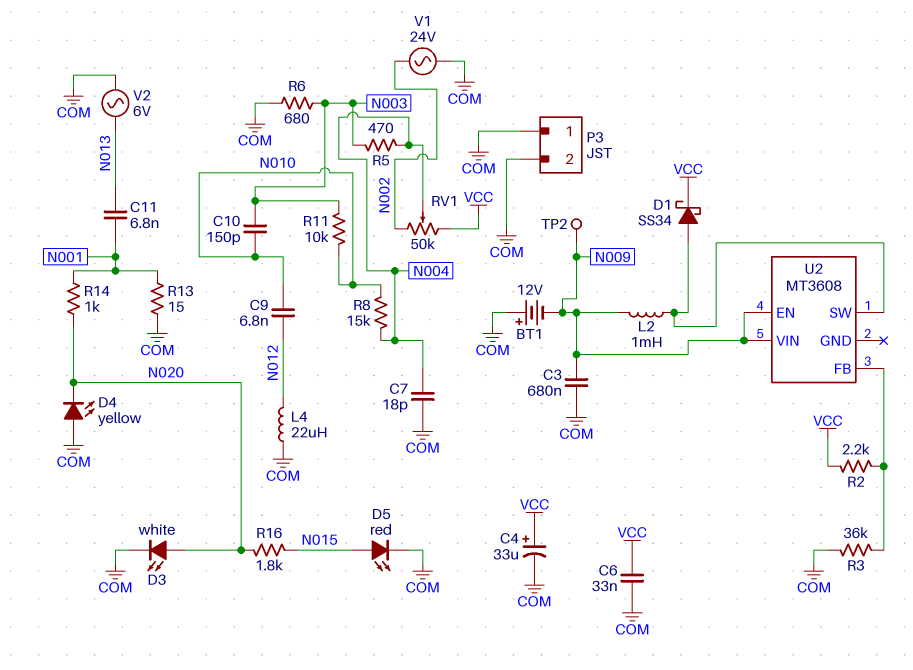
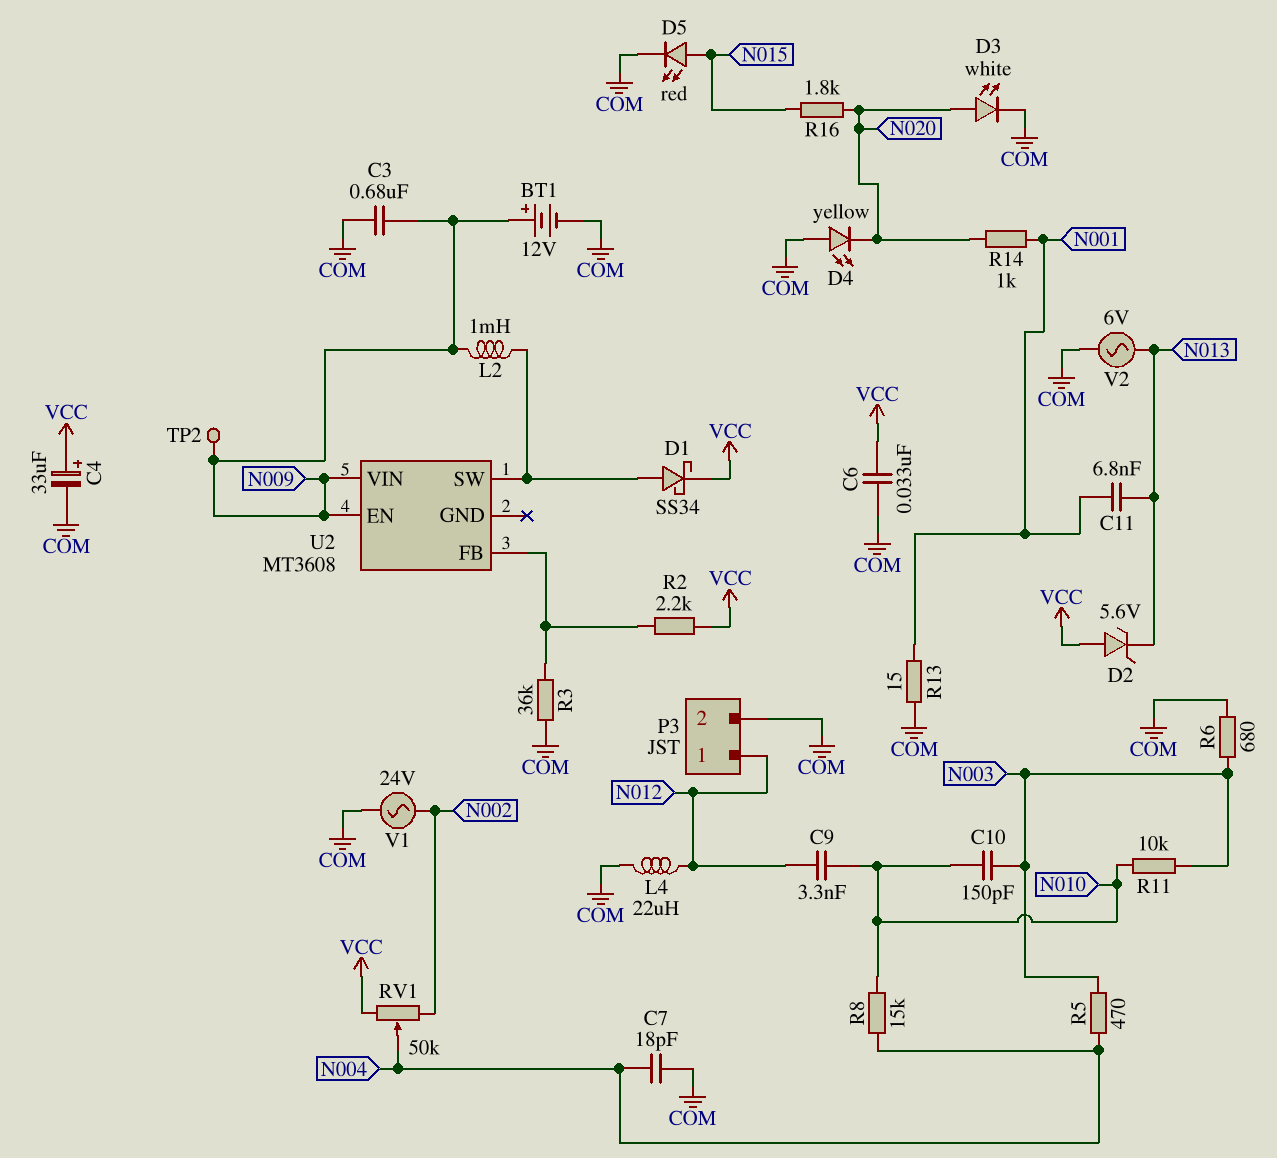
BT1: 12V (plus COM, minus N009) -> 12V (plus N009, minus COM)
C9: 6.8nF (N010, N012) -> 3.3nF (N010, N012)
D2: none -> zener 5.6V (A VCC, K N013)
P3 pin 1: COM -> N012

